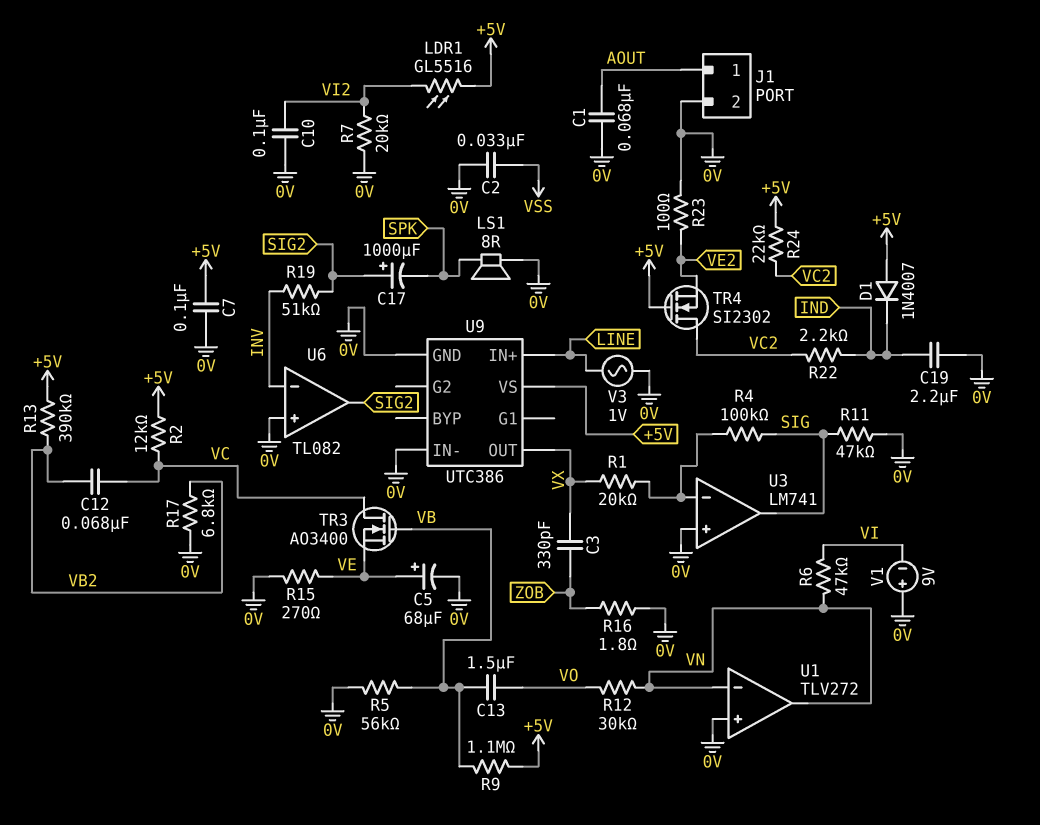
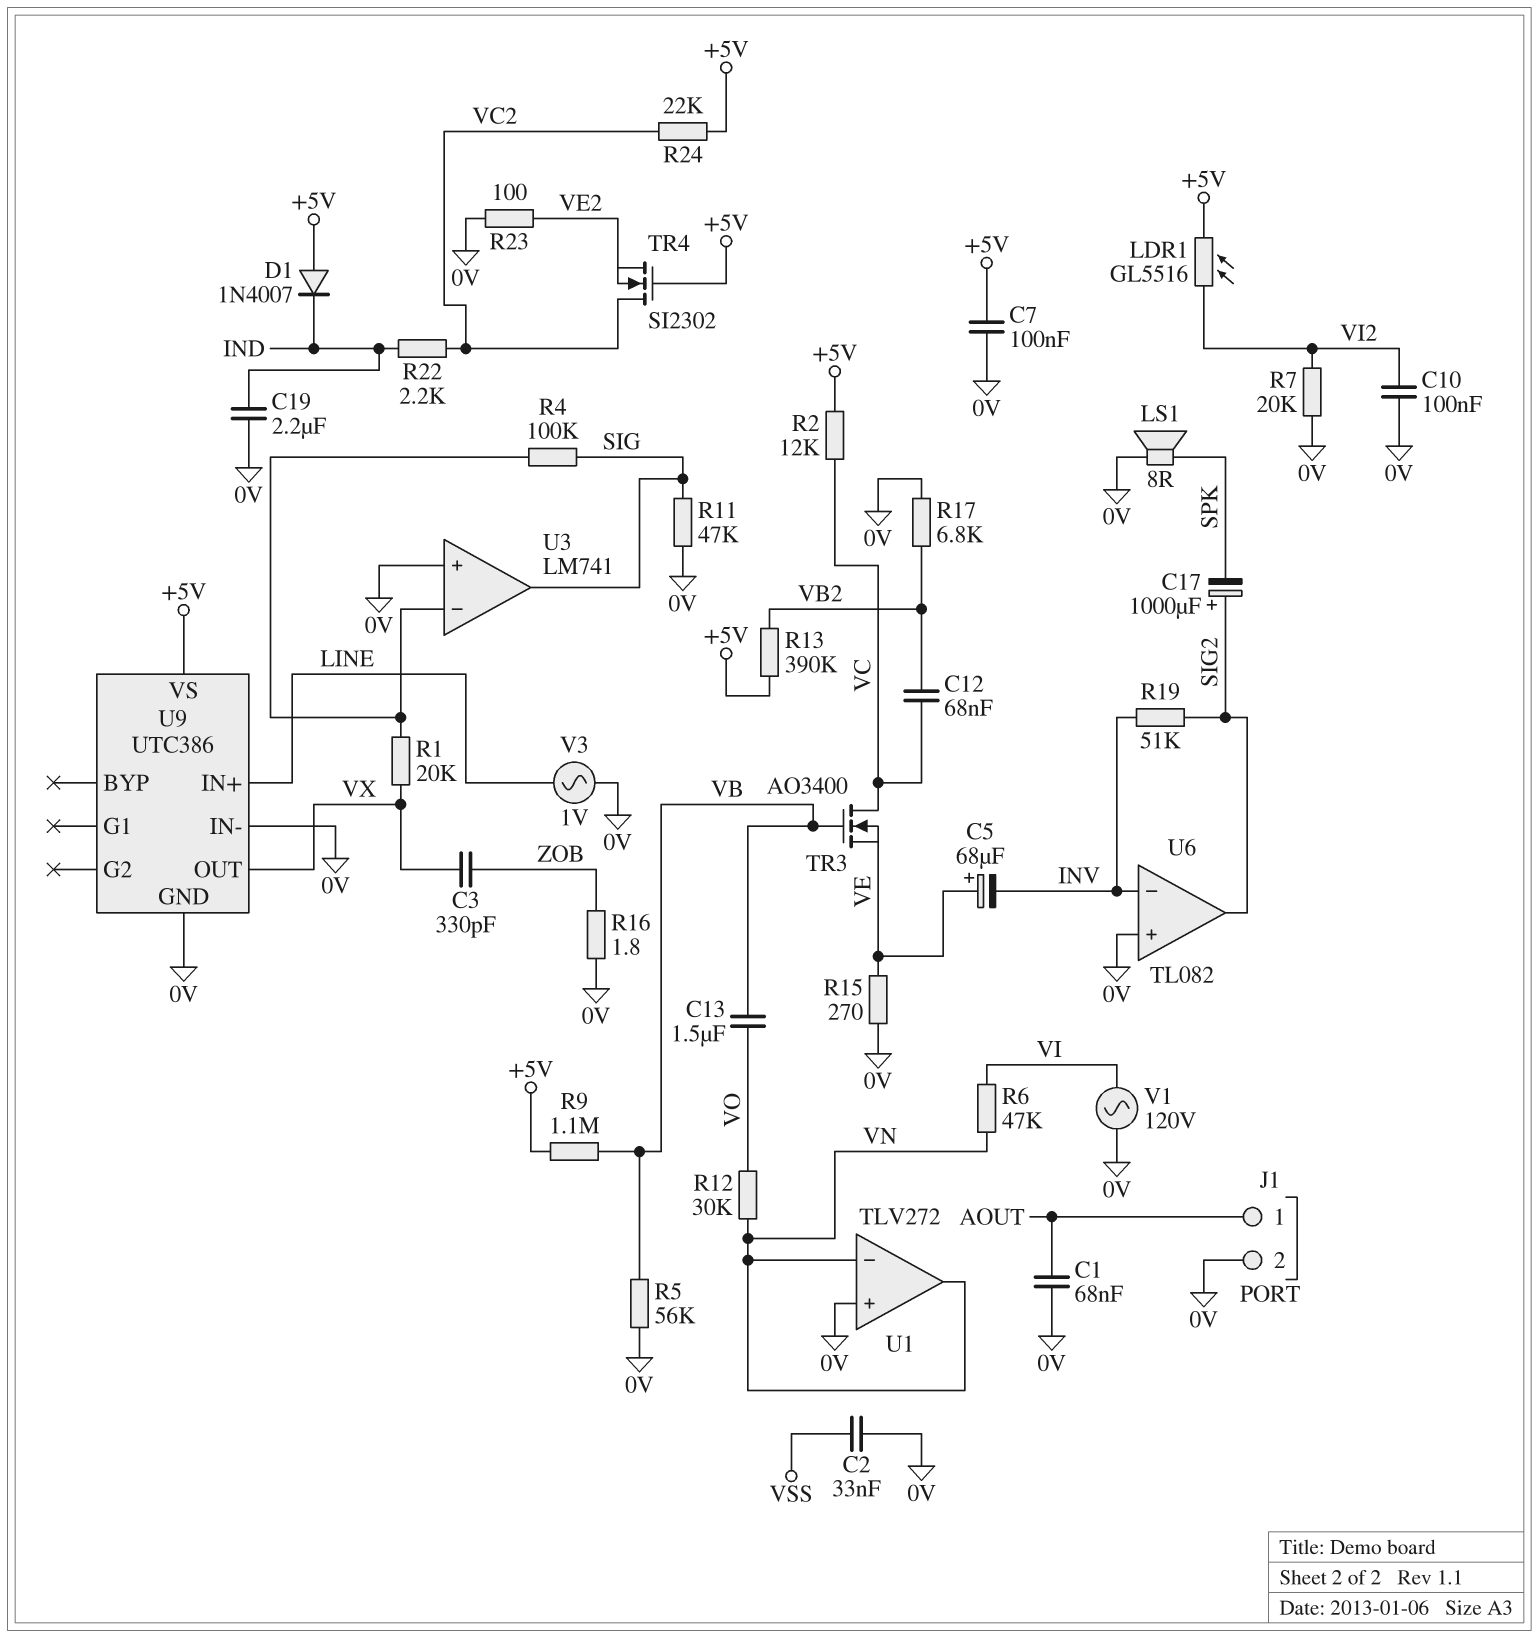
C5: 68uF (plus VE, minus 0V) -> 68uF (plus VE, minus INV)
V1: 9V (plus 0V, minus VI) -> AC 120V (0V, VI)

